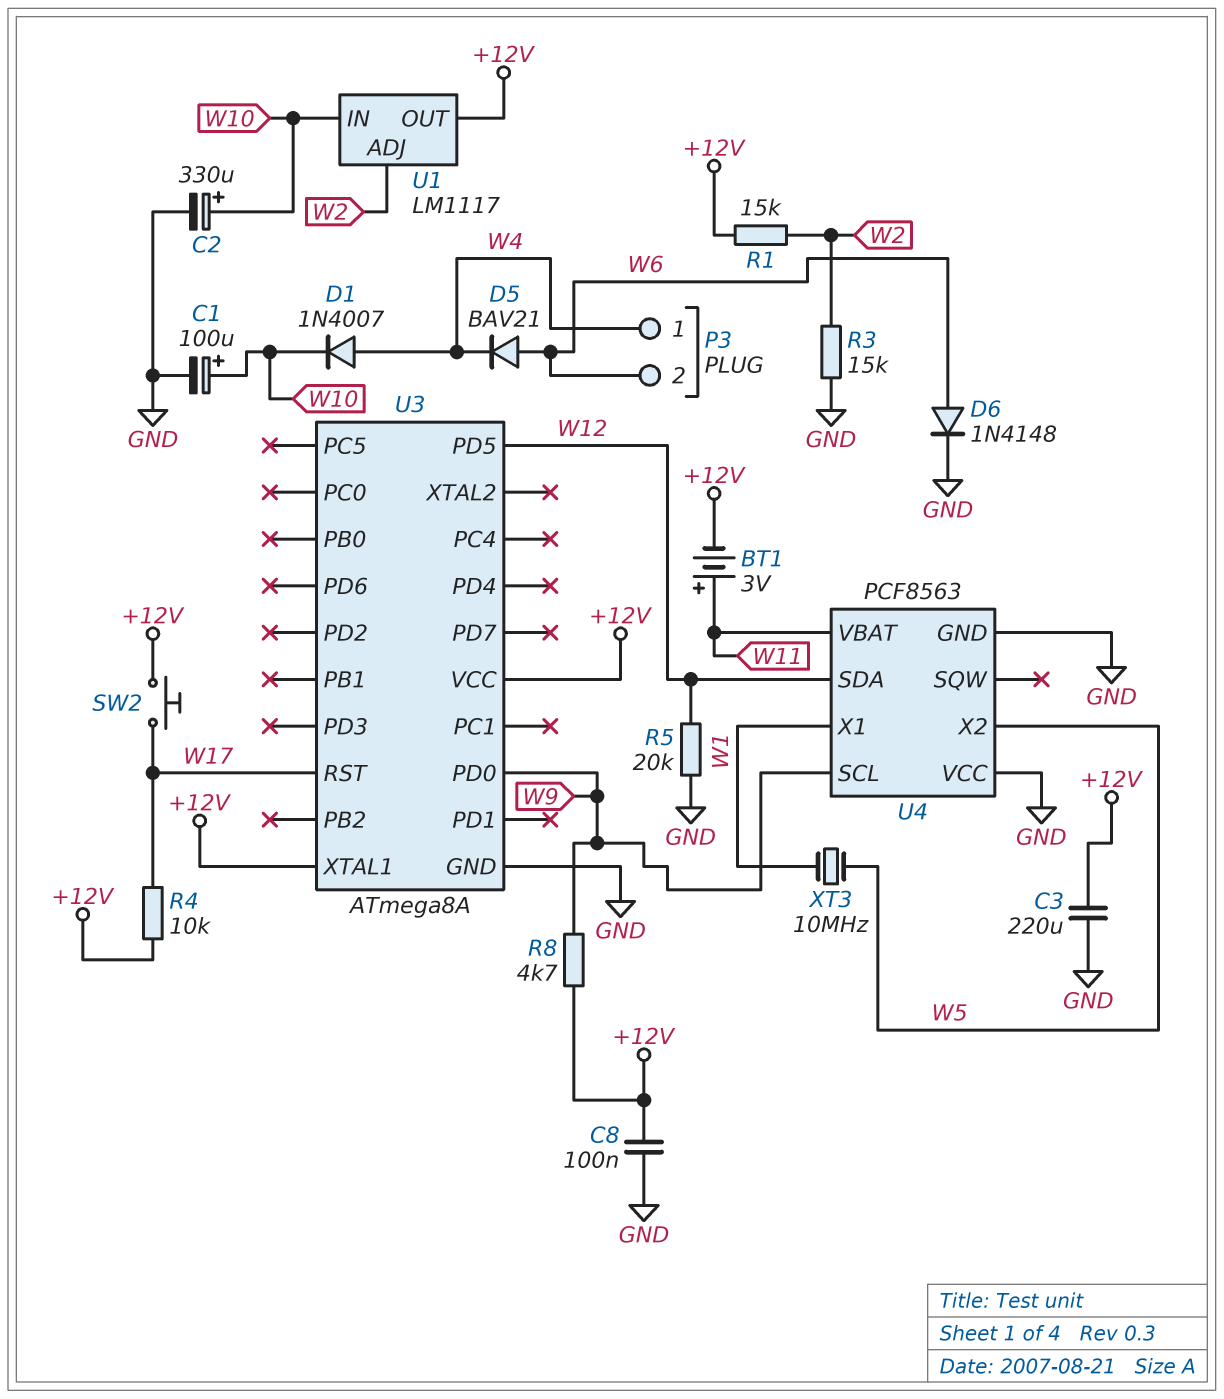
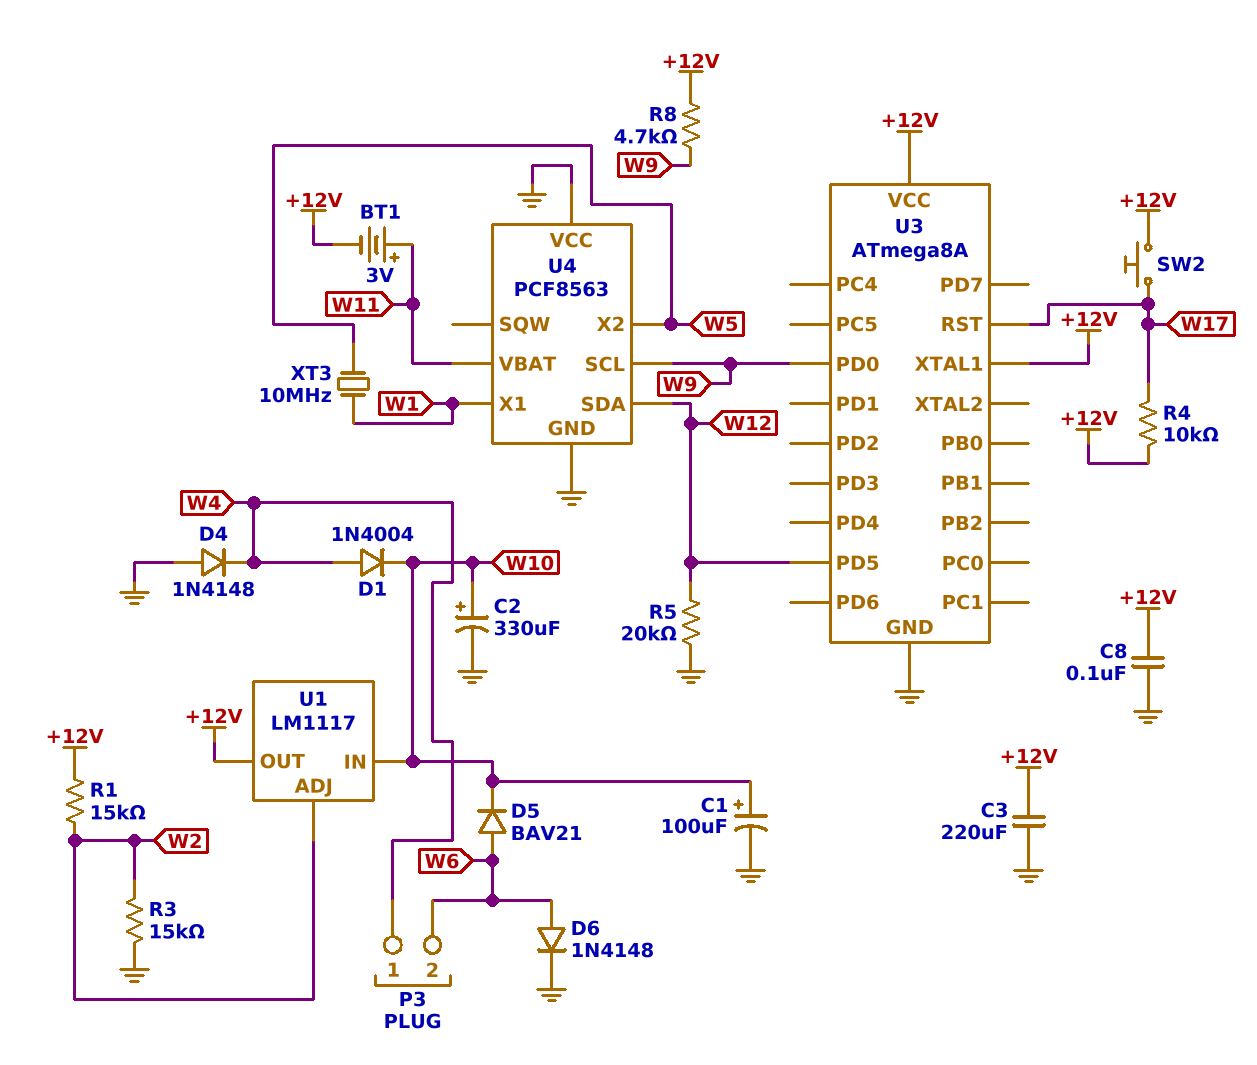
D1: diode 1N4007 (A W4, K W10) -> diode 1N4004 (A W4, K W10)
D4: none -> diode 1N4148 (A GND, K W4)
D5: diode BAV21 (A W6, K W4) -> diode BAV21 (A W6, K W10)

